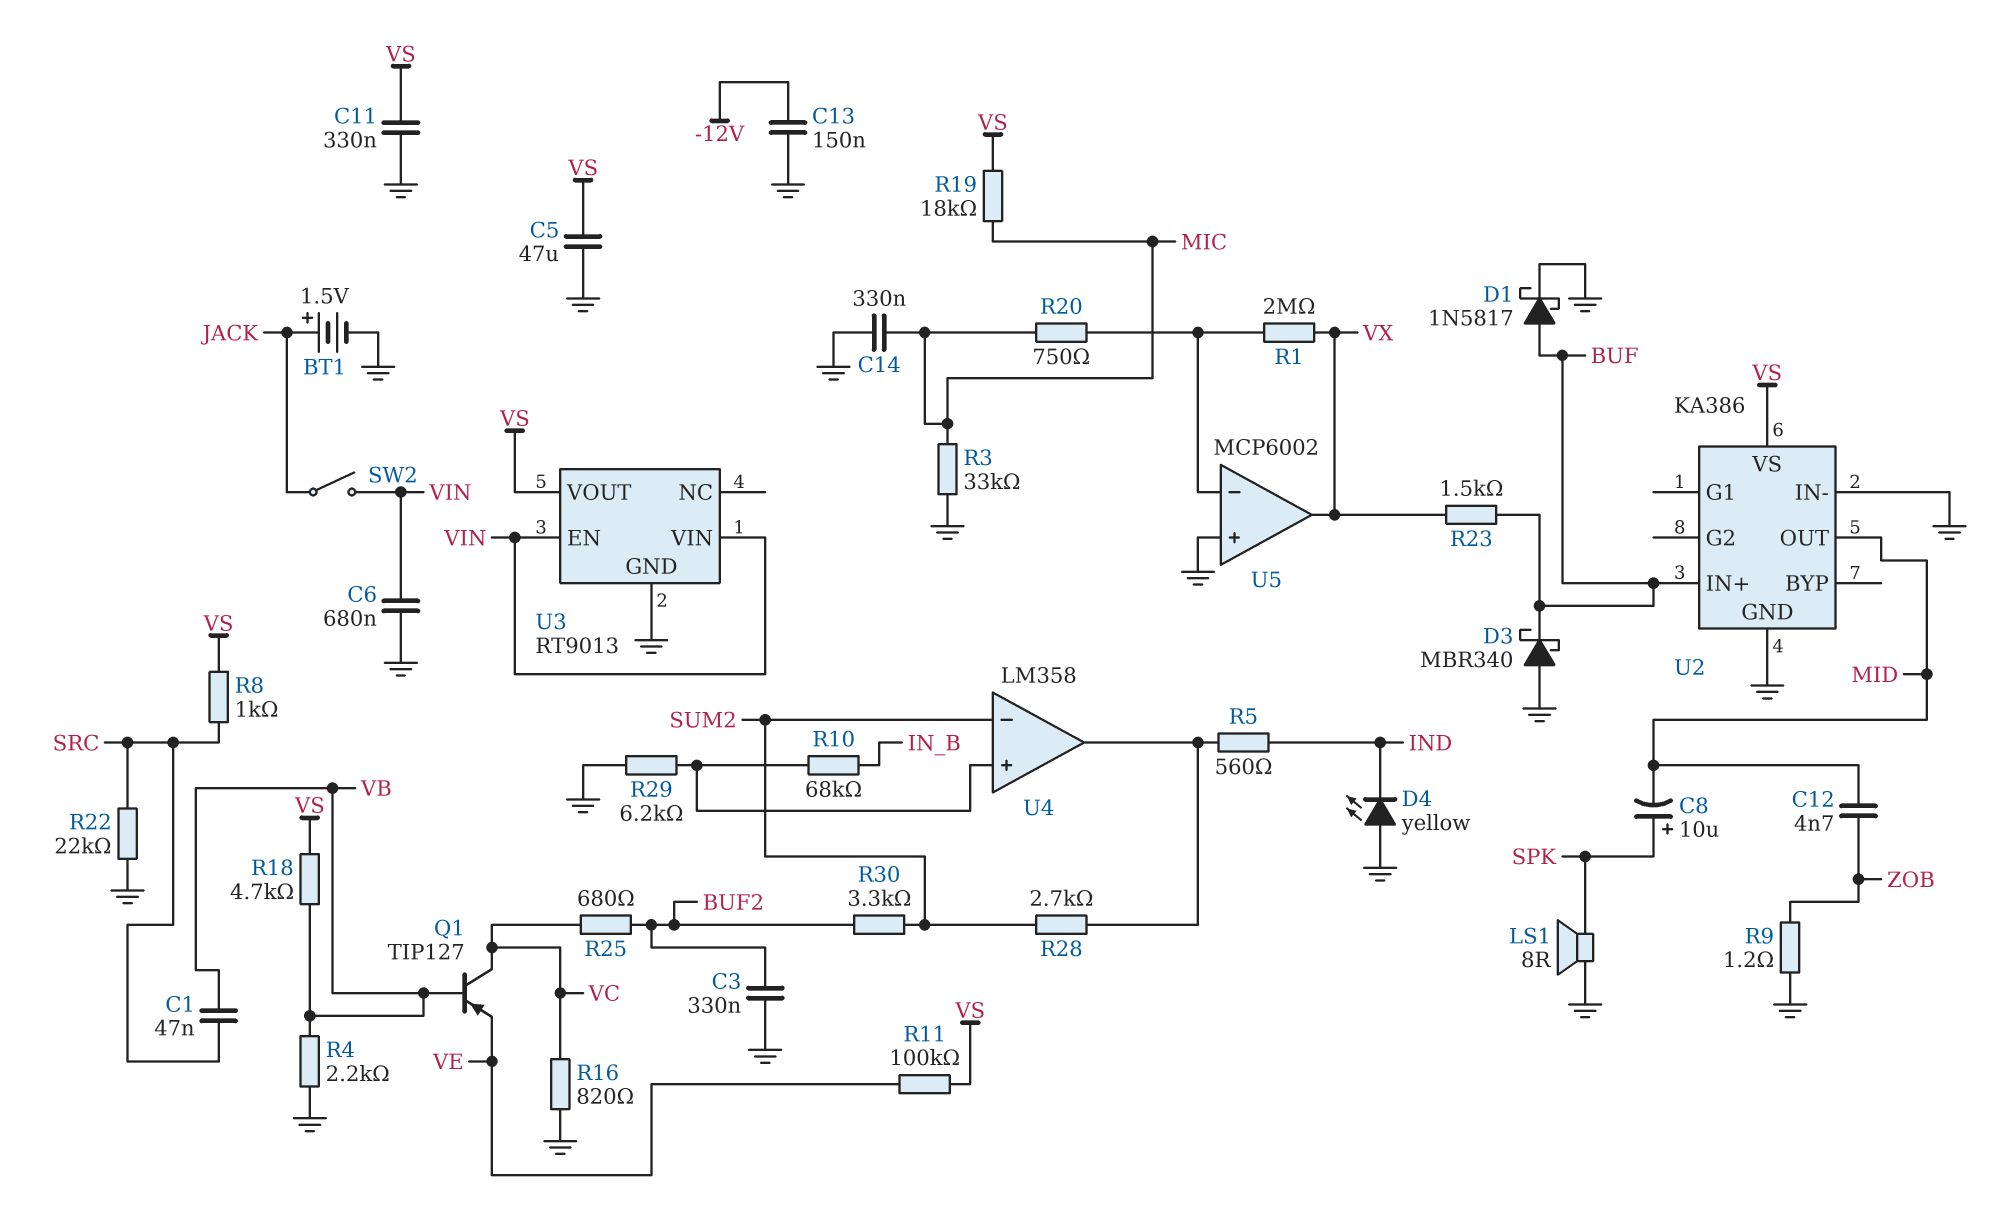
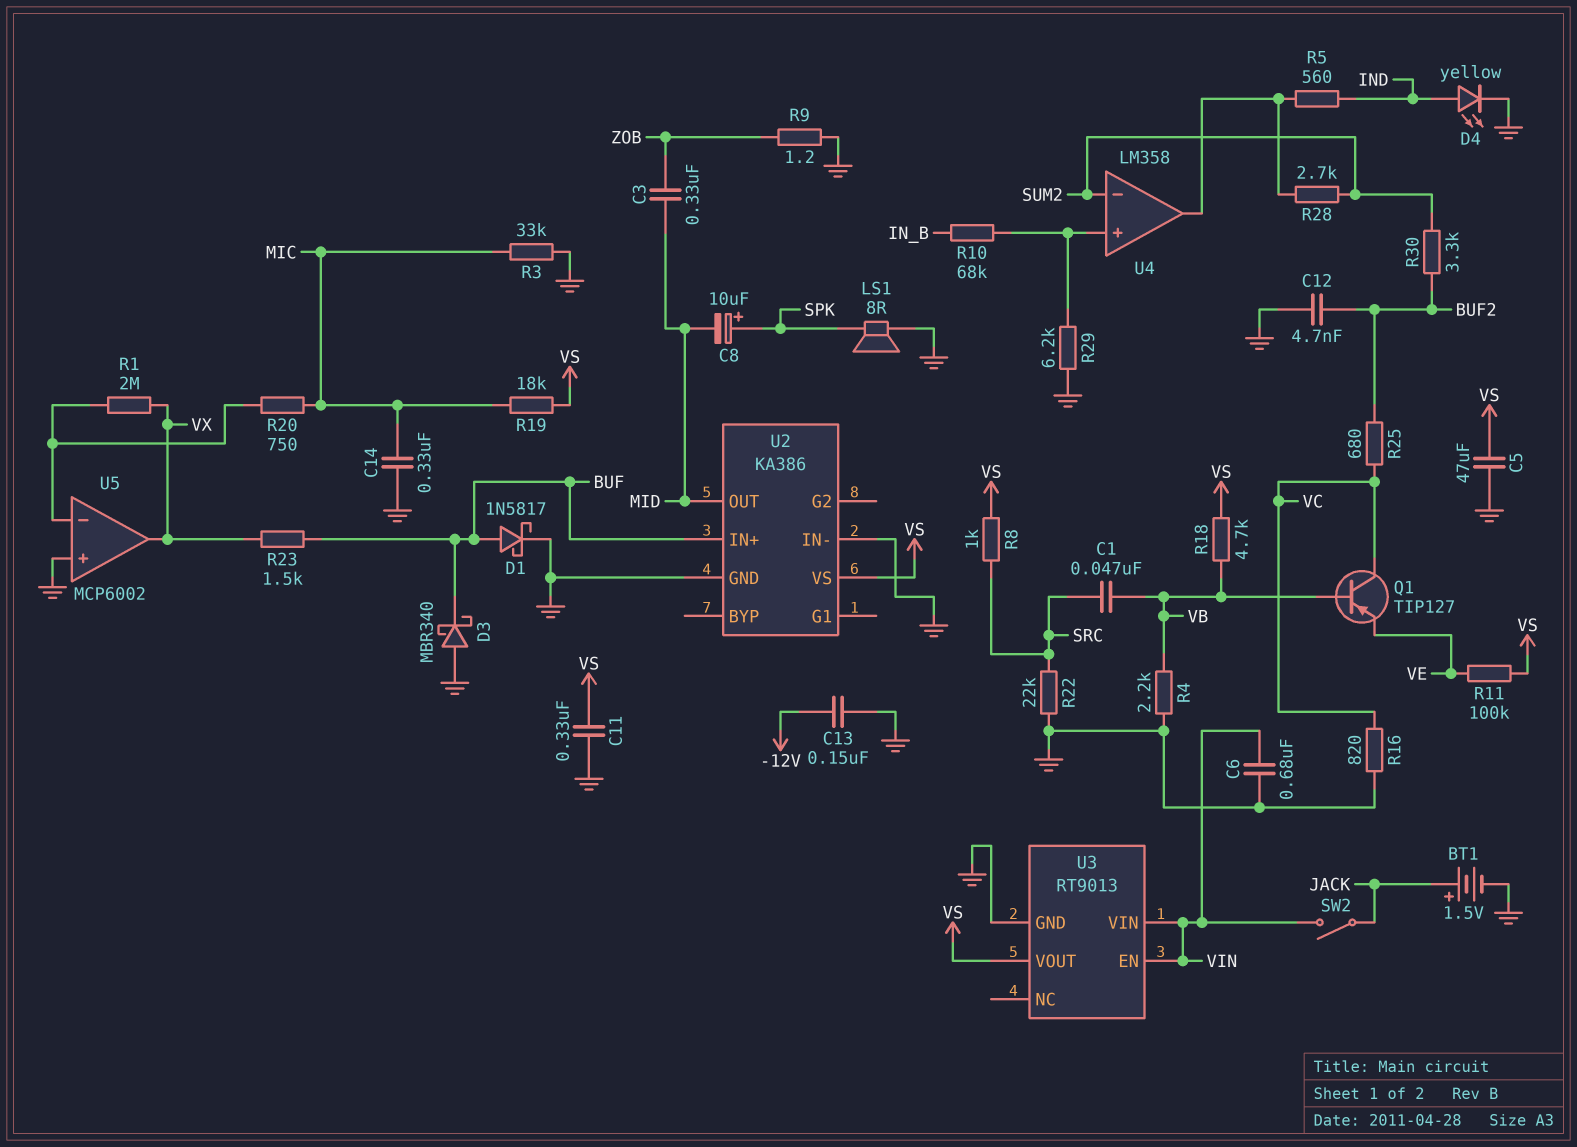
C3: 330nF (BUF2, GND) -> 330nF (MID, ZOB)
C12: 4.7nF (MID, ZOB) -> 4.7nF (BUF2, GND)
D4: LED yellow (A GND, K IND) -> LED yellow (A IND, K GND)

